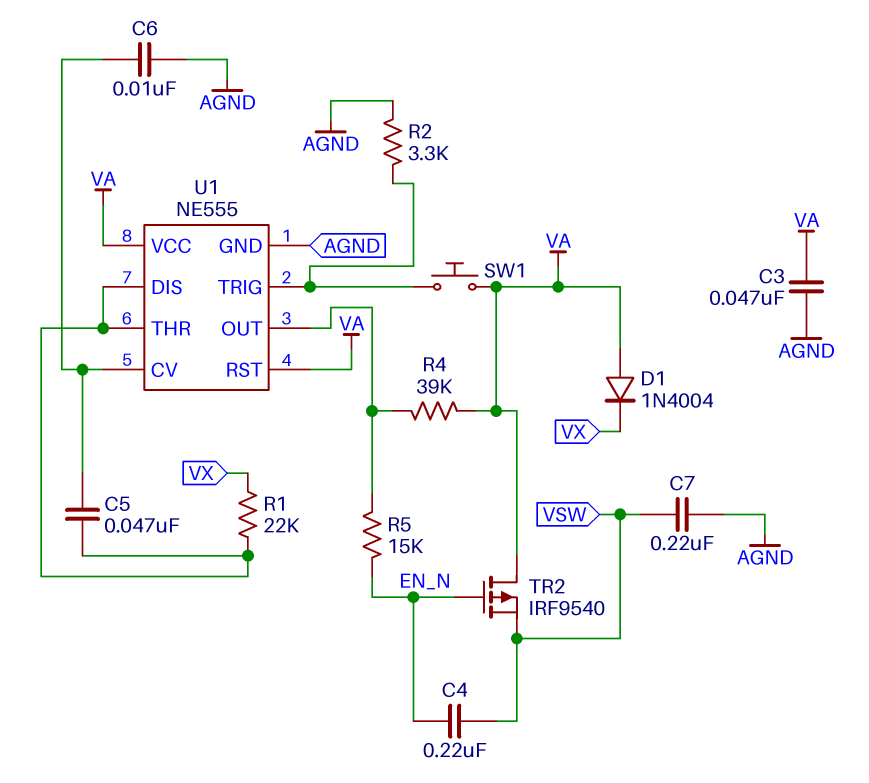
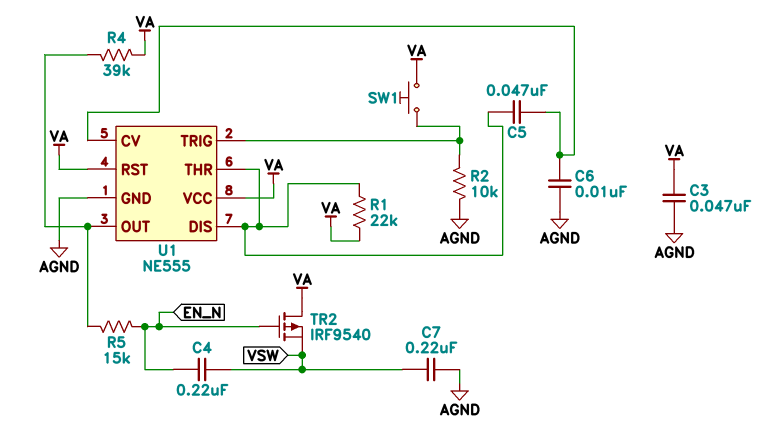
D1: diode 1N4004 (A VA, K VX) -> none
R1: 22k (U1/DIS, VX) -> 22k (U1/DIS, VA)
R2: 3.3k (AGND, U1/TRIG) -> 10k (AGND, U1/TRIG)

